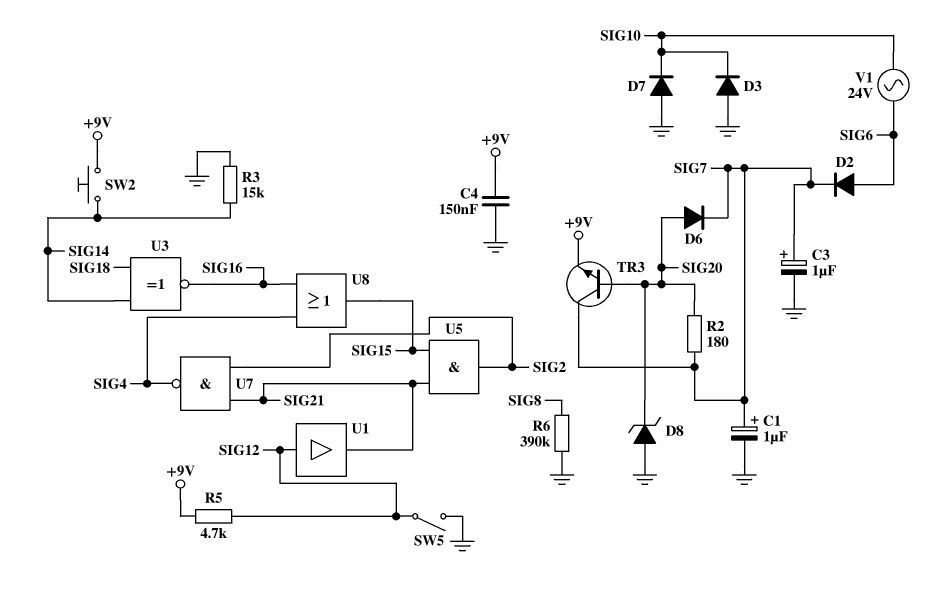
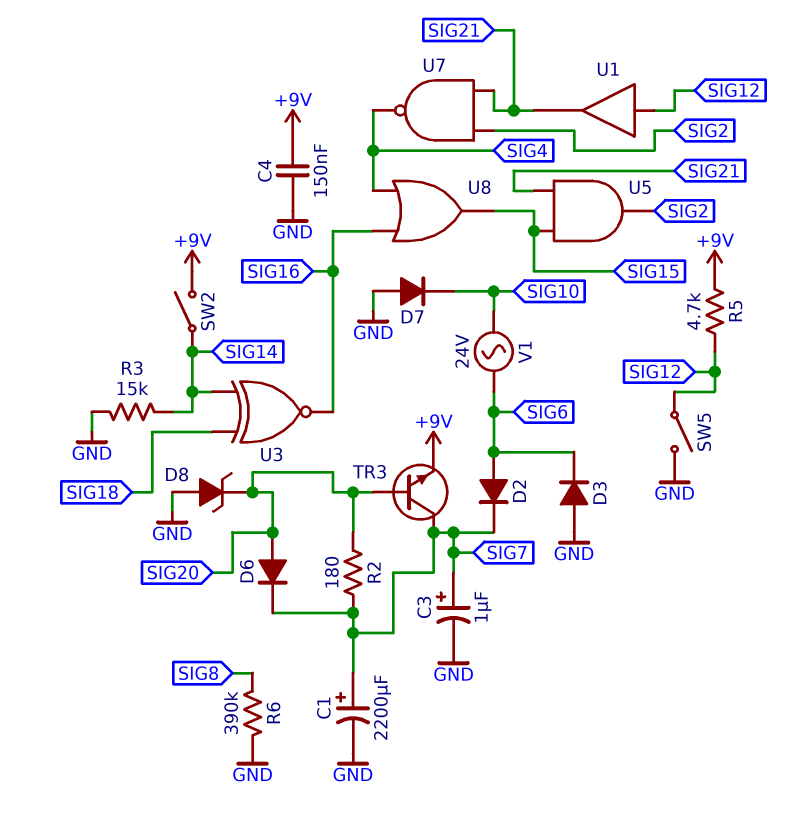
C1: 1uF (plus SIG7, minus GND) -> 2200uF (plus SIG7, minus GND)
D3: diode (A GND, K SIG10) -> diode (A GND, K SIG6)
SW2: button (+9V, SIG14) -> switch (+9V, SIG14)

